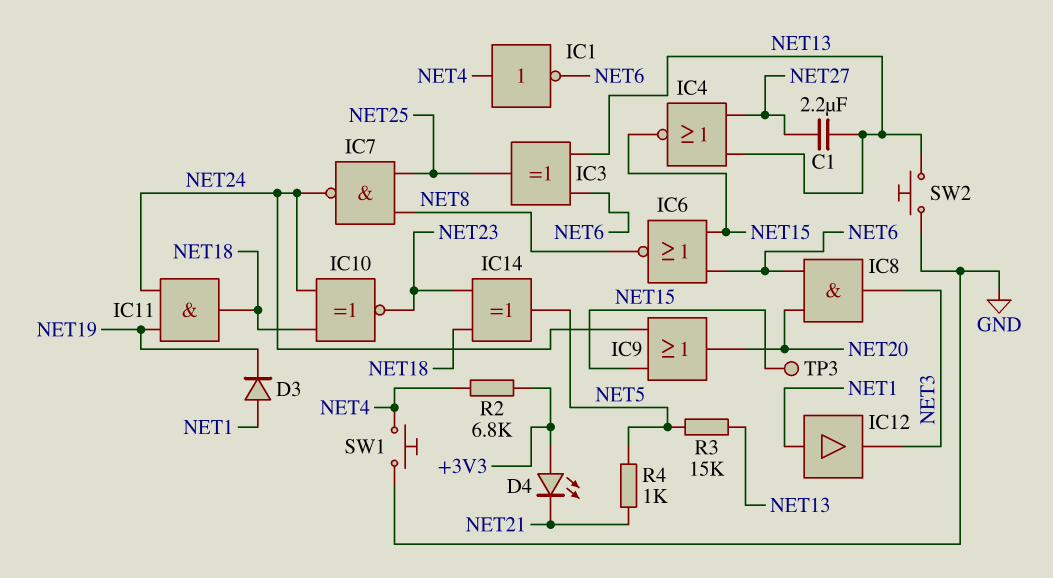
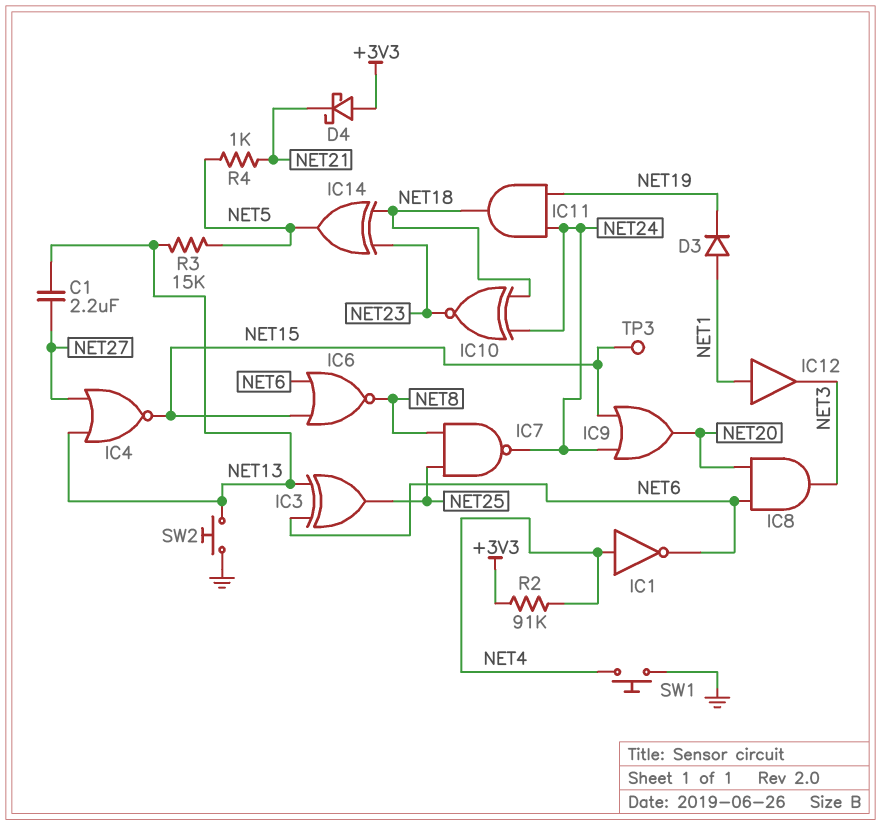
D4: LED (A +3V3, K NET21) -> schottky (A +3V3, K NET21)
R2: 6.8k (+3V3, NET4) -> 91k (+3V3, NET4)

